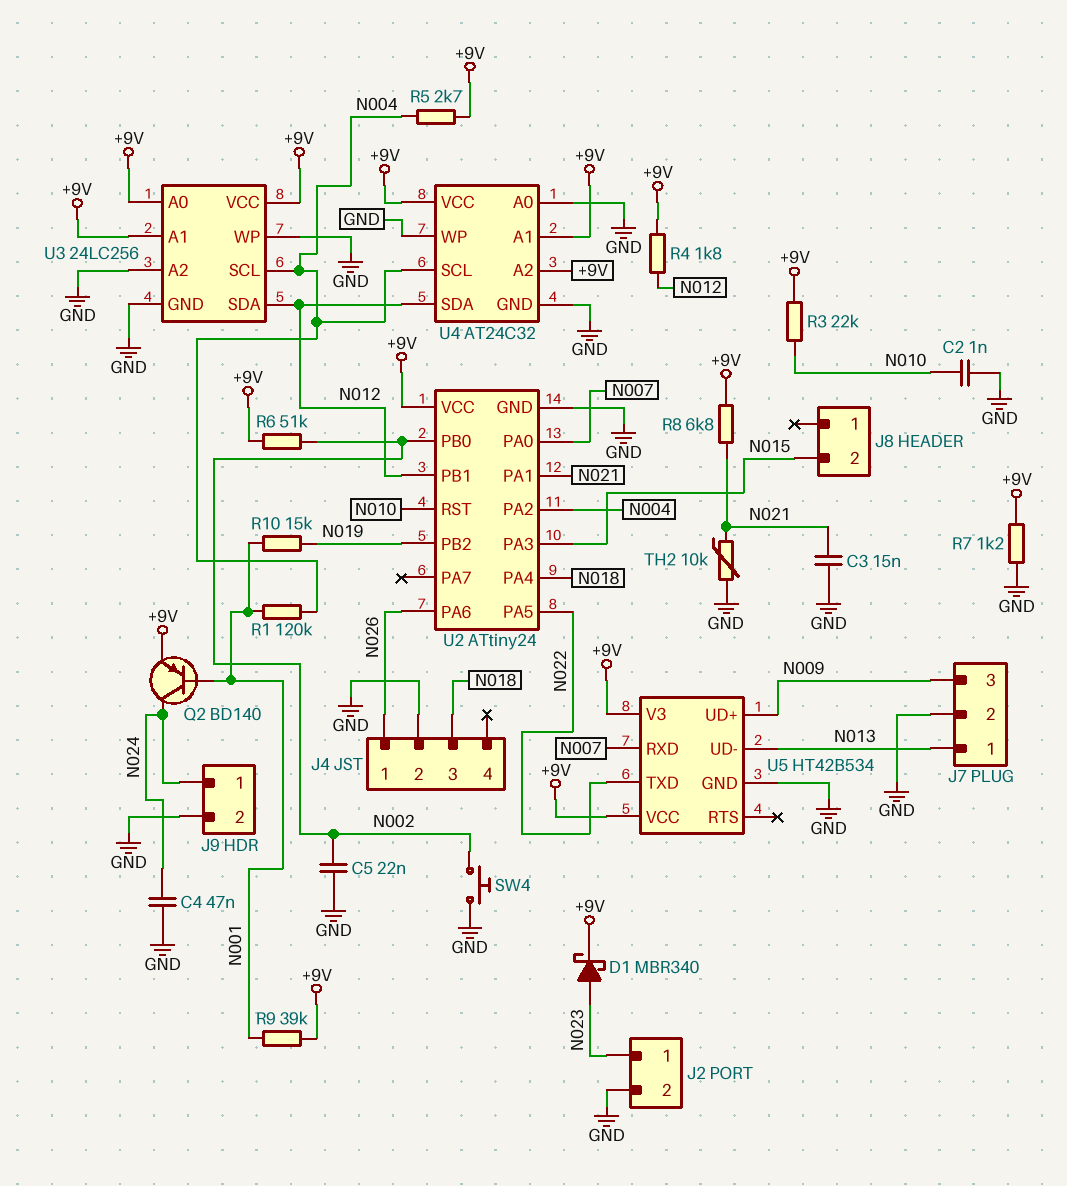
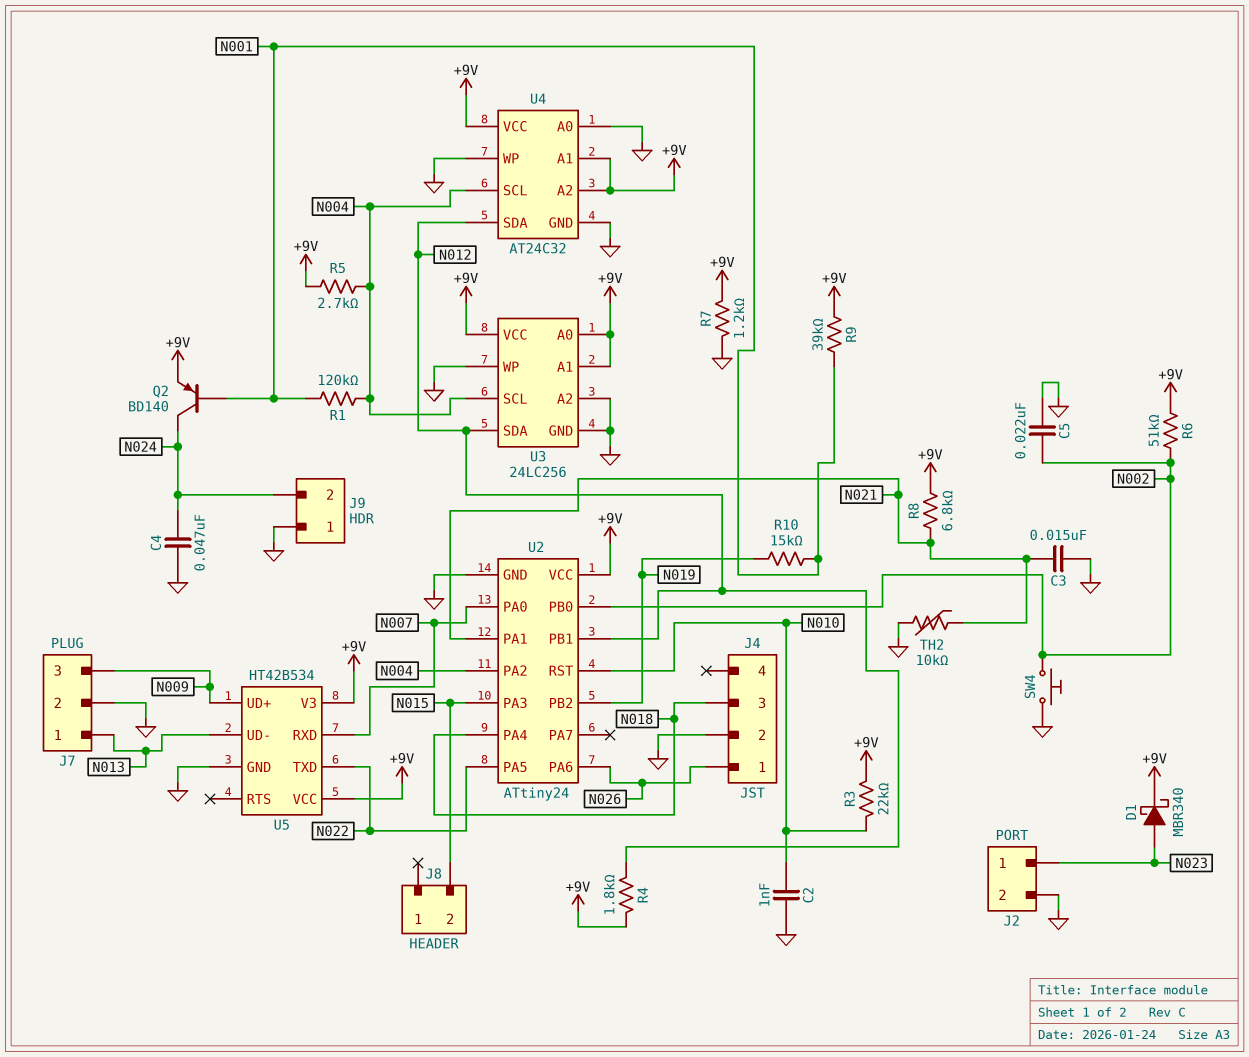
J9 pin 1: N024 -> GND
J9 pin 2: GND -> N024

